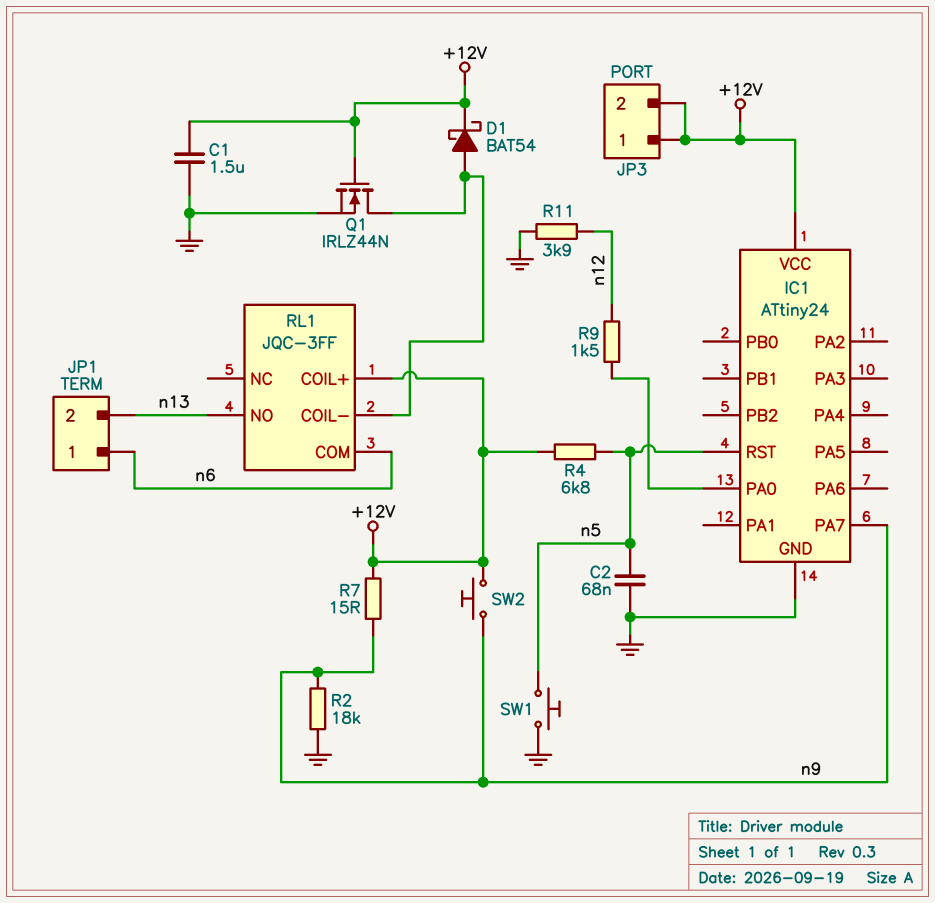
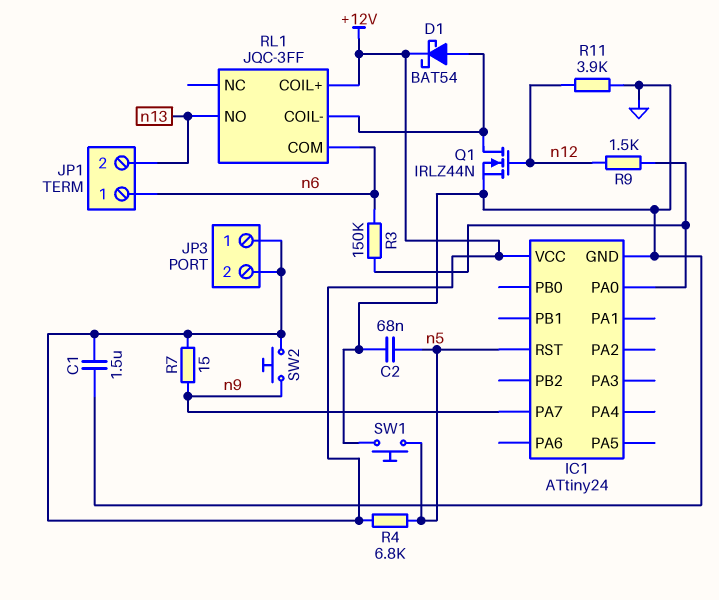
Q1: NMOS IRLZ44N (G +12V, D RL1/COIL-, S GND) -> NMOS IRLZ44N (G n12, D RL1/COIL-, S GND)
R2: 18k (GND, n9) -> none
R3: none -> 150k (IC1/PA0, n6)

